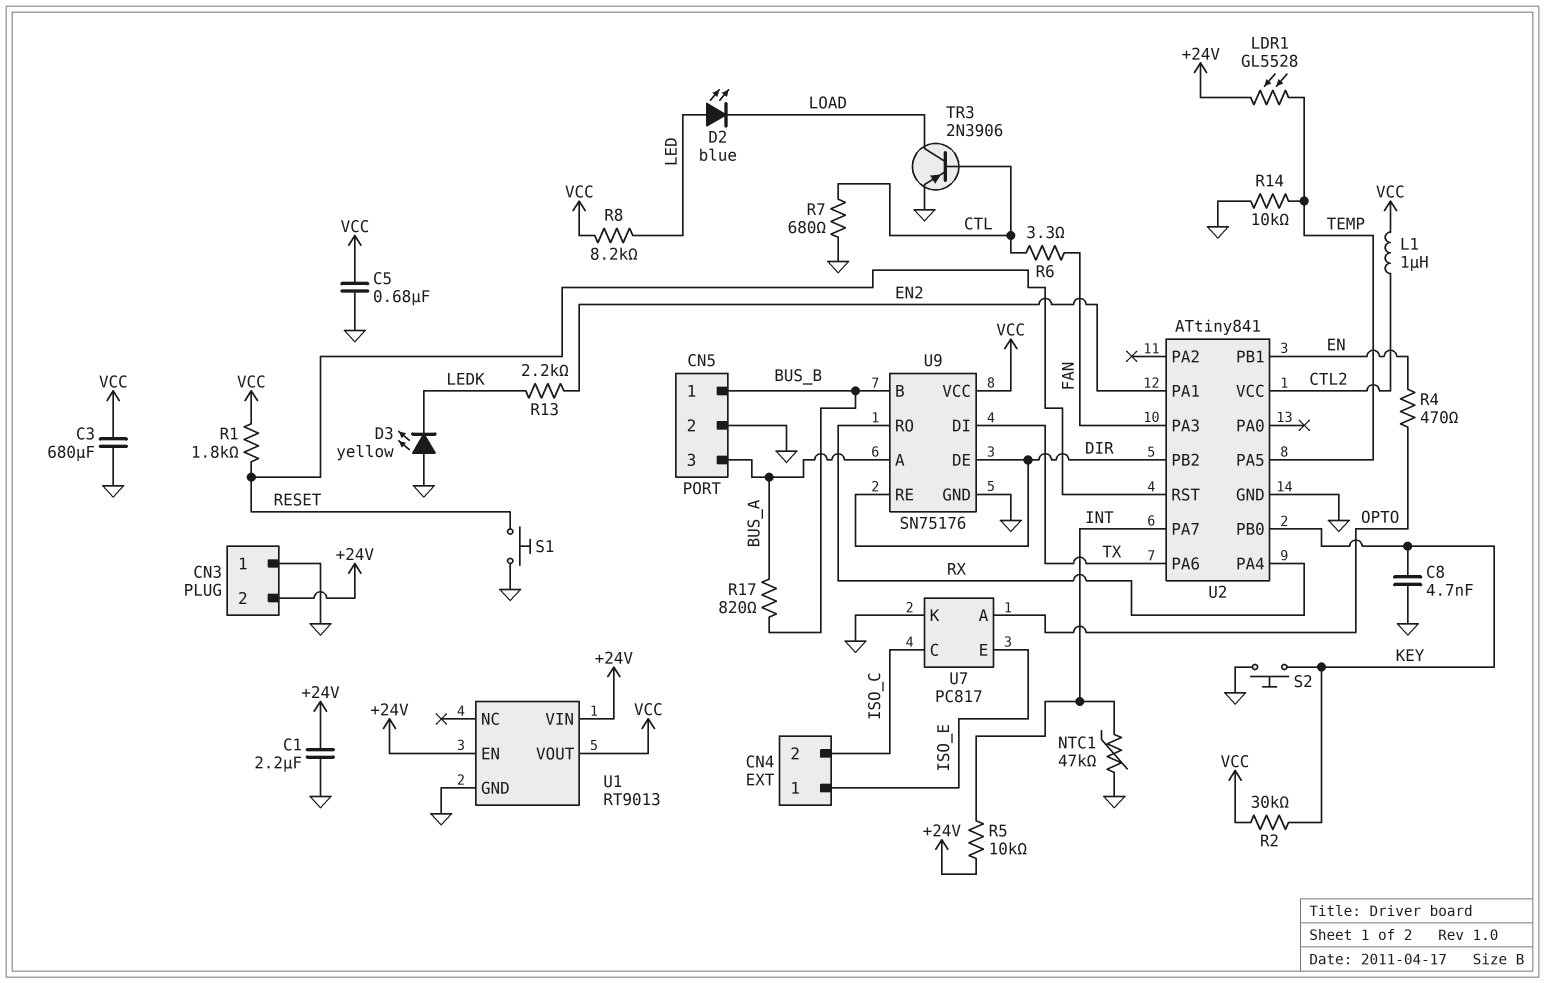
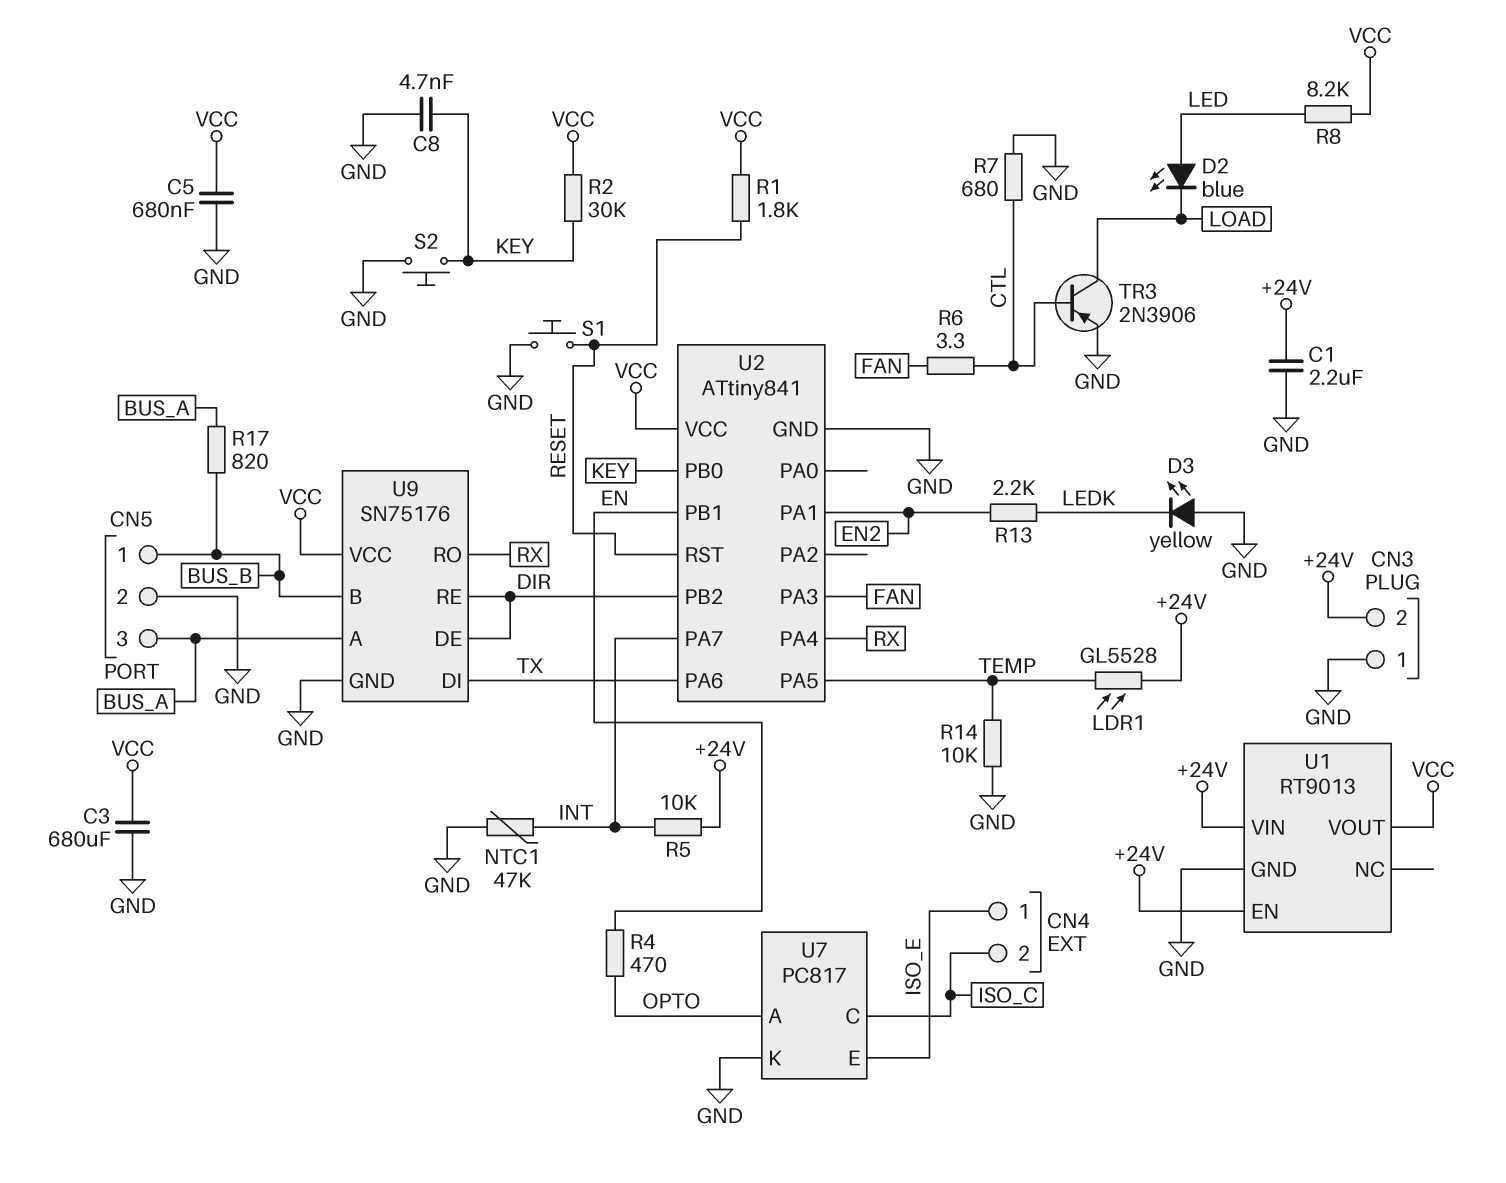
L1: 1uH (CTL2, VCC) -> none
U2 pin VCC: CTL2 -> VCC

